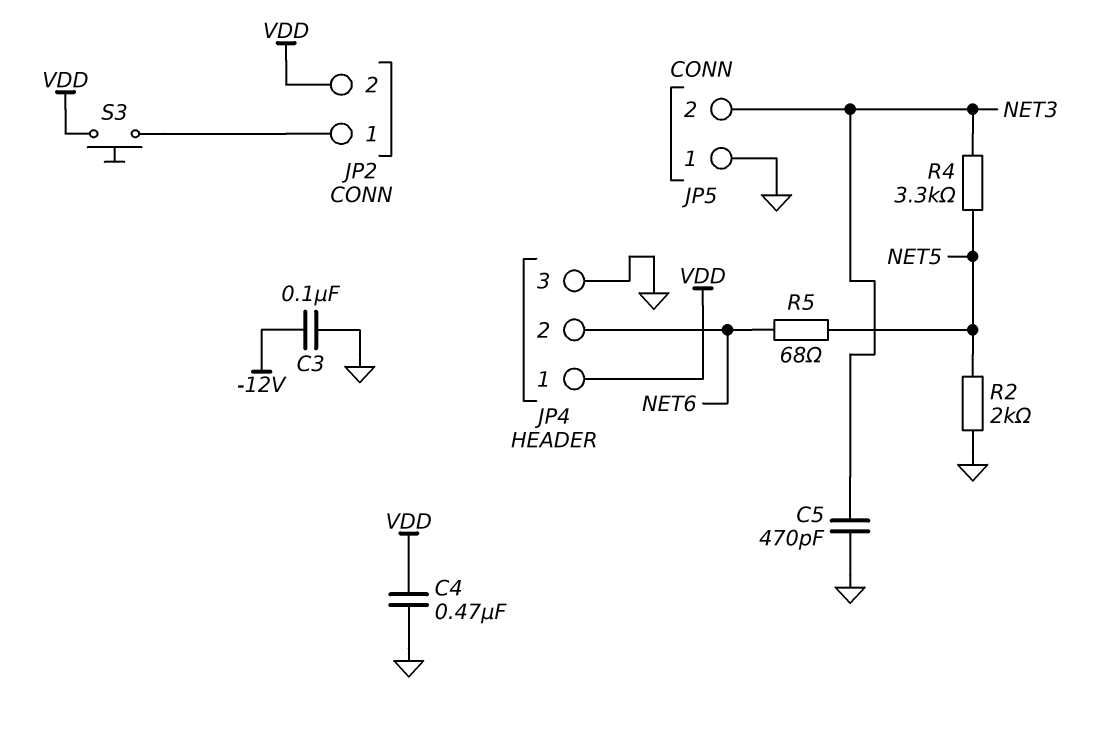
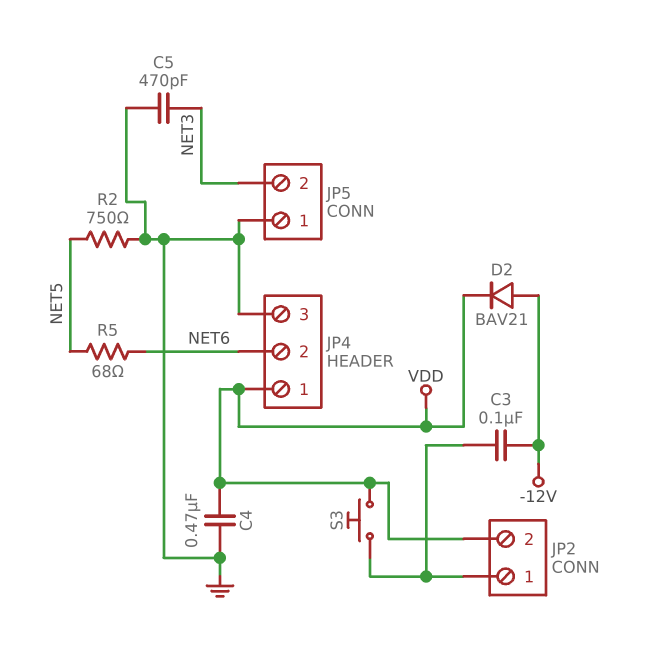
C3: 100nF (-12V, GND) -> 100nF (-12V, JP2/1)
D2: none -> diode BAV21 (A -12V, K VDD)
R2: 2k (GND, NET5) -> 750 (GND, NET5)
R4: 3.3k (NET3, NET5) -> none

